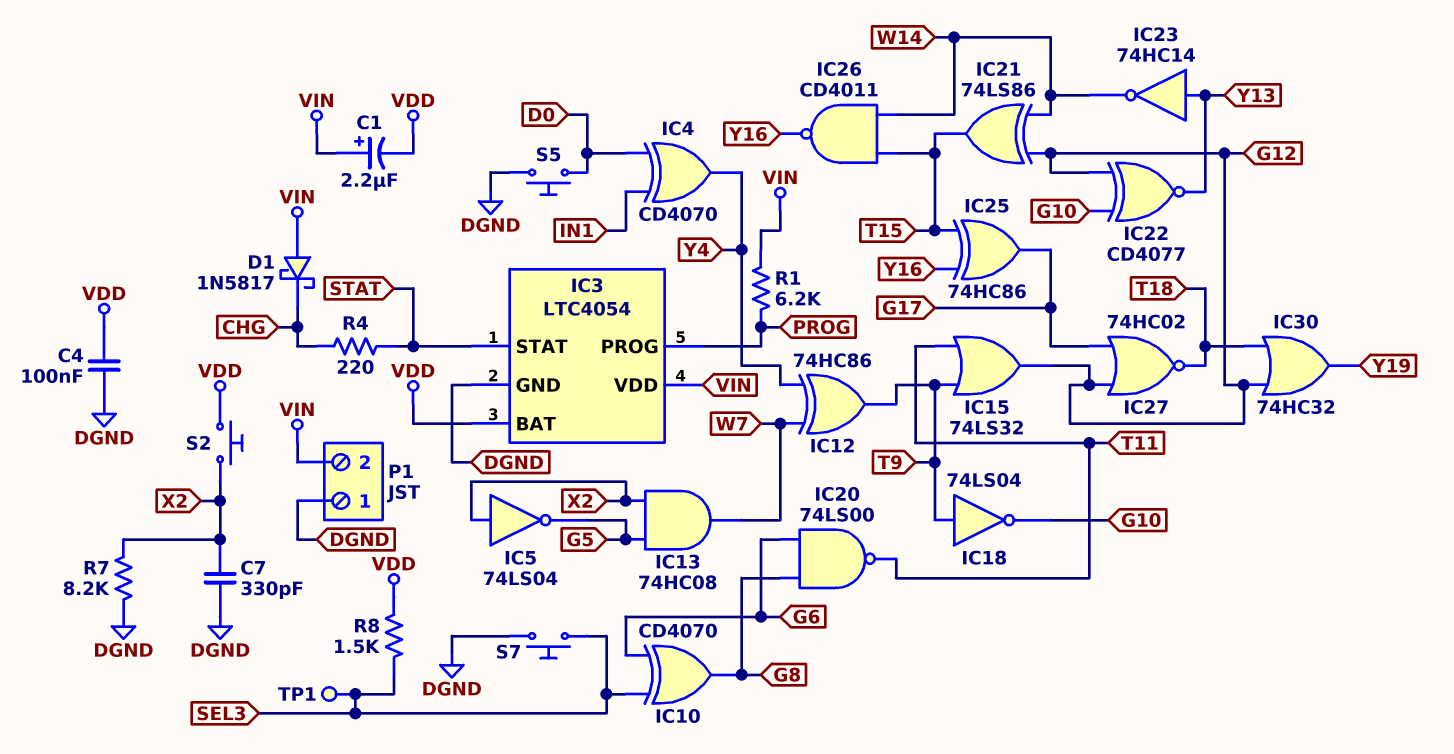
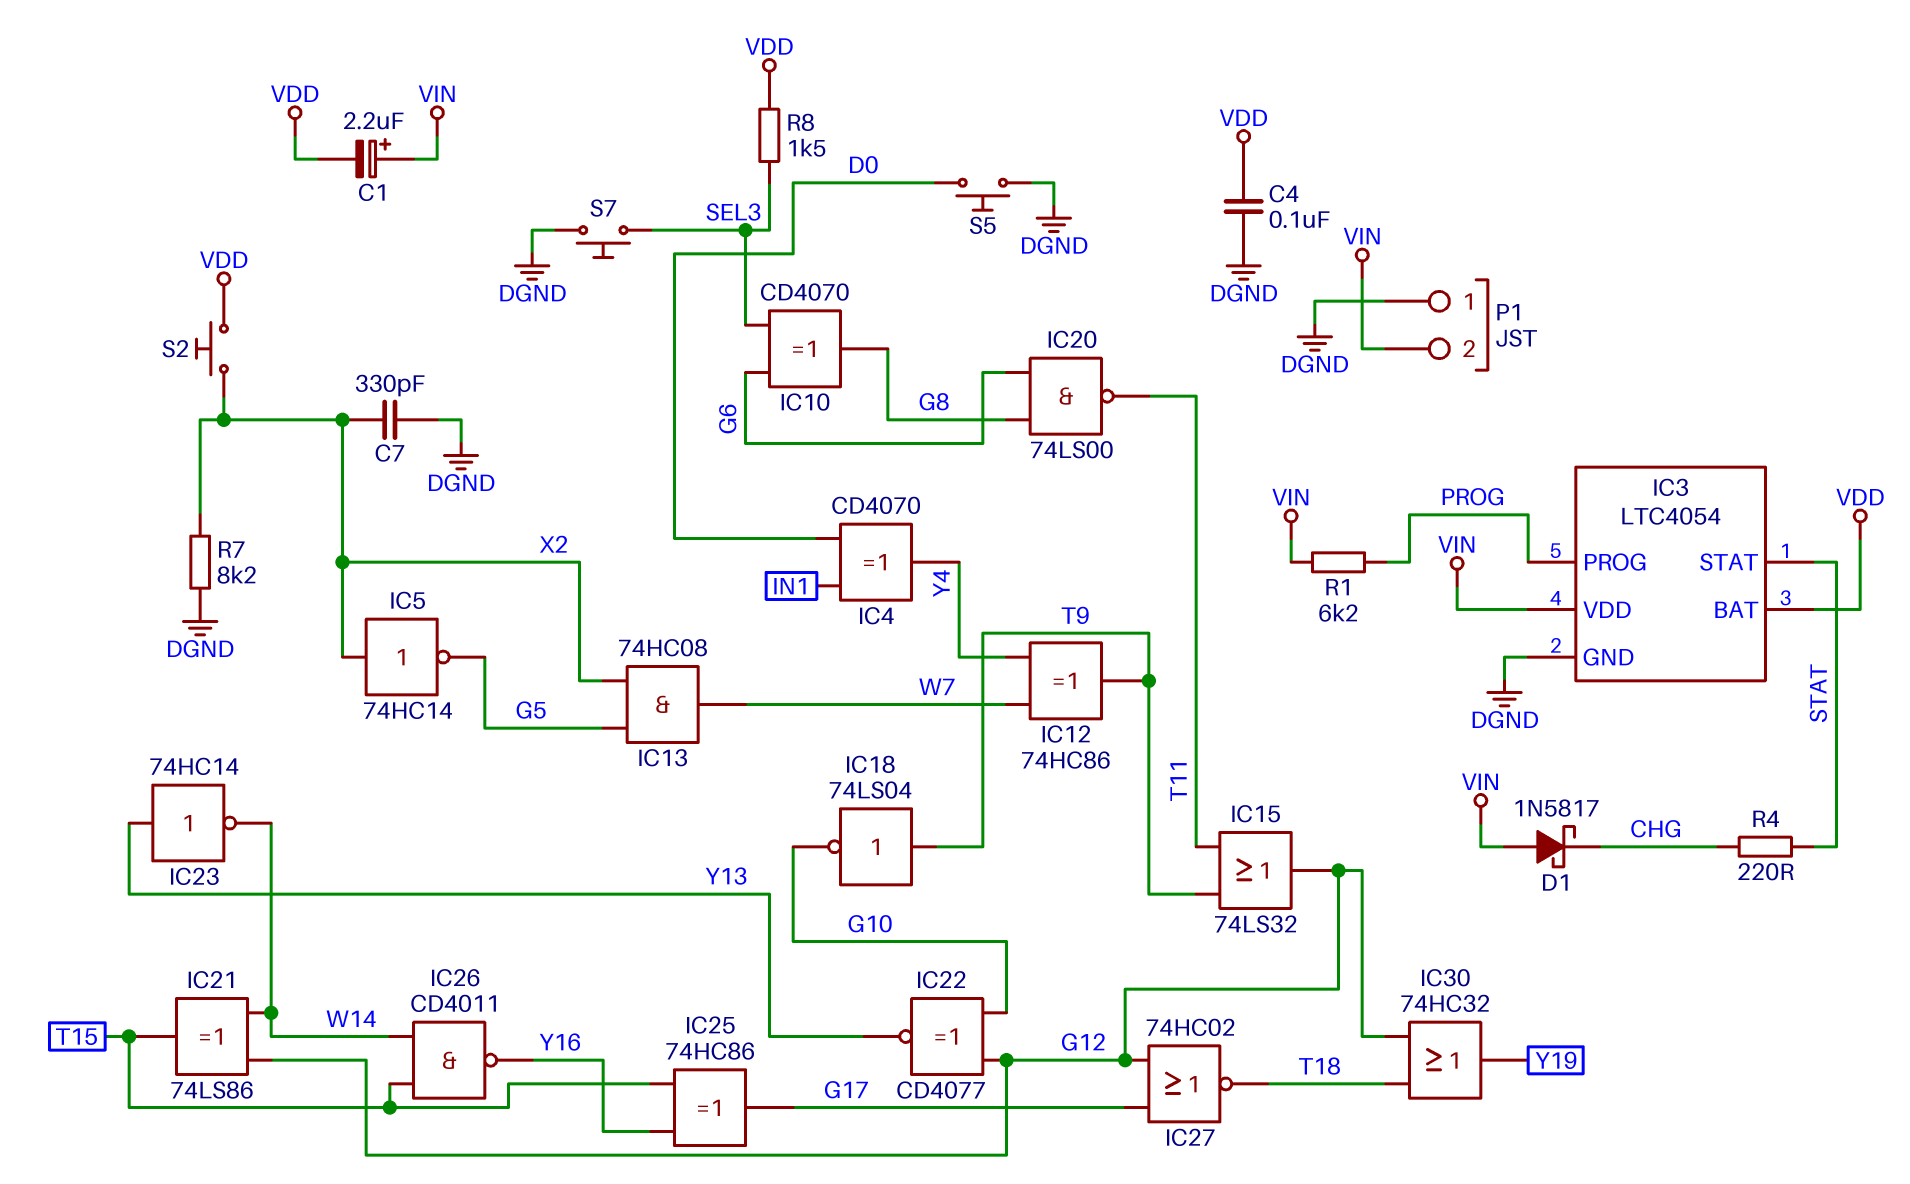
IC5: NOT 74LS04 (in X2, out G5) -> NOT 74HC14 (in X2, out G5)
TP1: test point (SEL3) -> none

